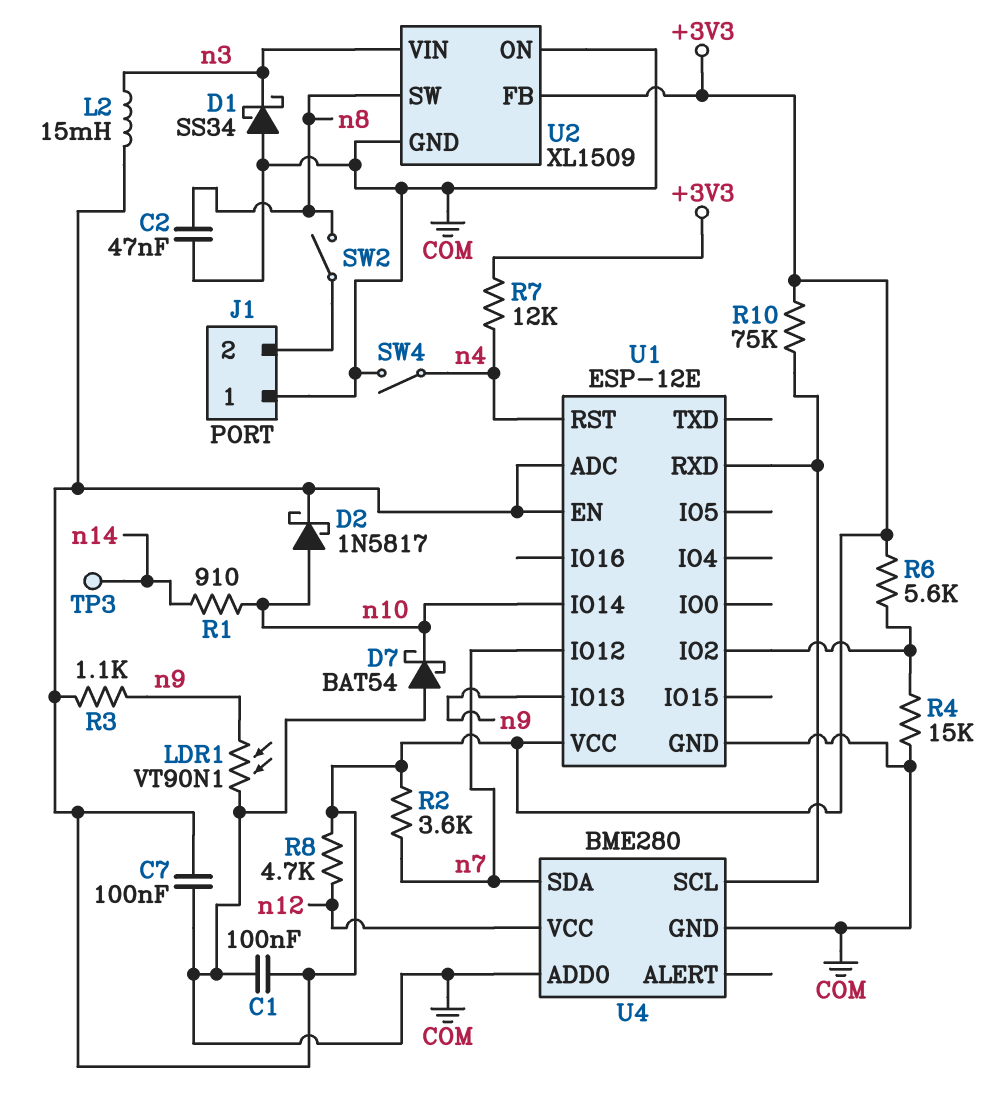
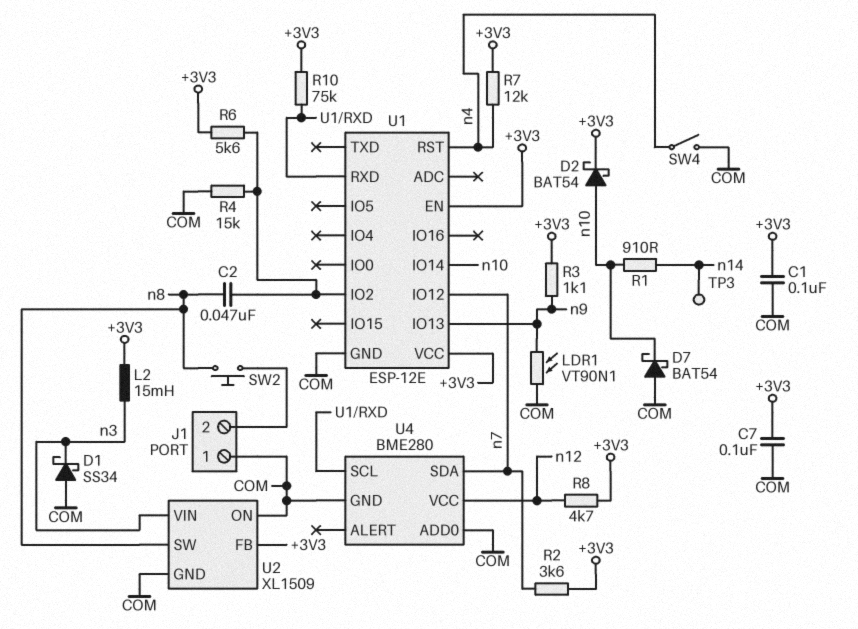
C2: 47nF (COM, n8) -> 47nF (U1/IO2, n8)
D2: schottky 1N5817 (A n10, K +3V3) -> schottky BAT54 (A n10, K +3V3)
SW2: switch (J1/2, n8) -> button (J1/2, n8)
U1 pin ADC: +3V3 -> none

